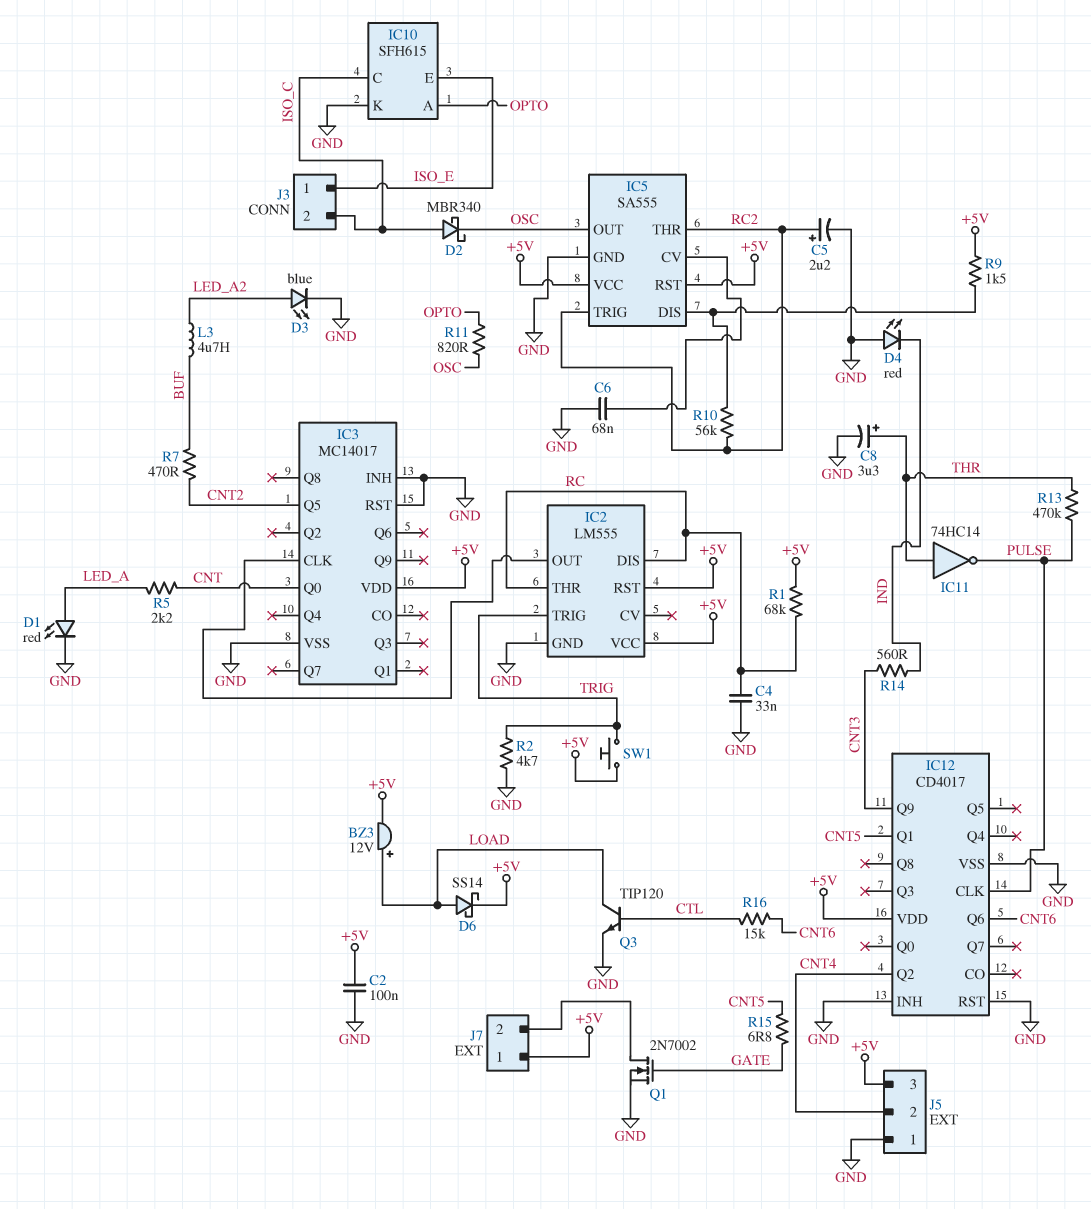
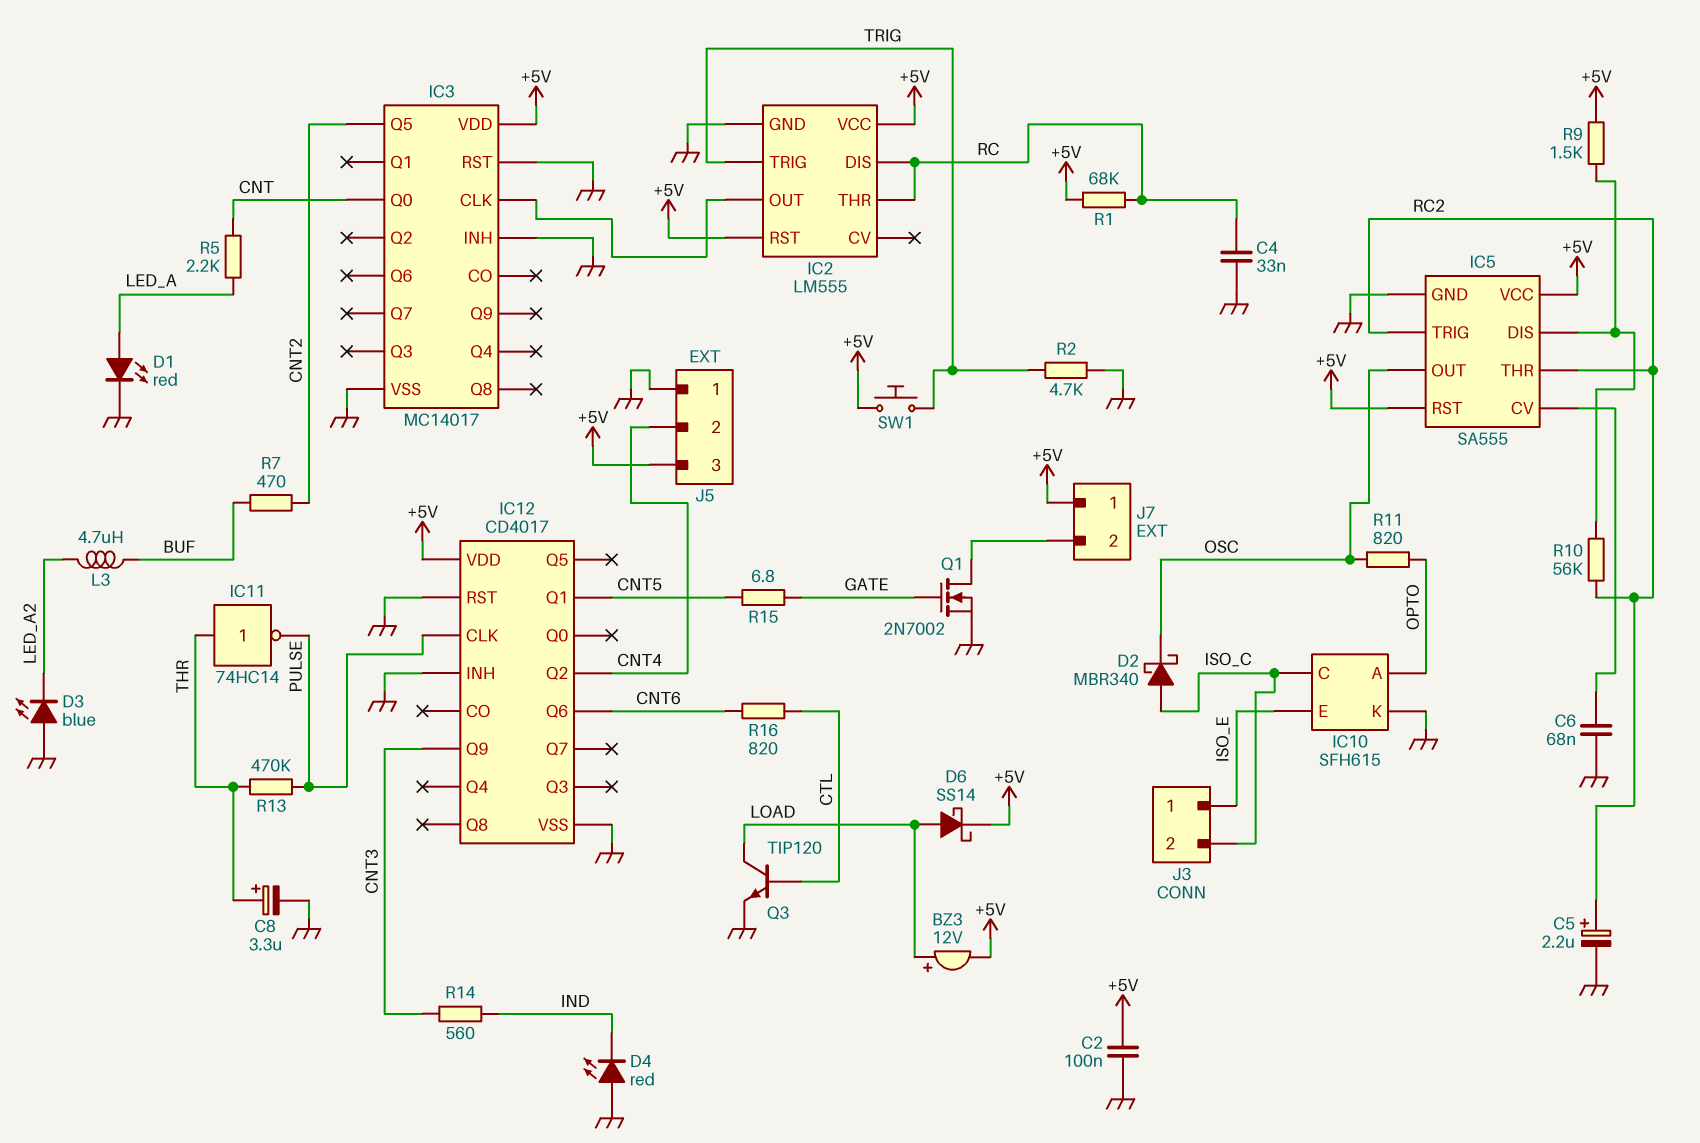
D3: LED blue (A LED_A2, K GND) -> LED blue (A GND, K LED_A2)
R16: 15k (CNT6, CTL) -> 820 (CNT6, CTL)

